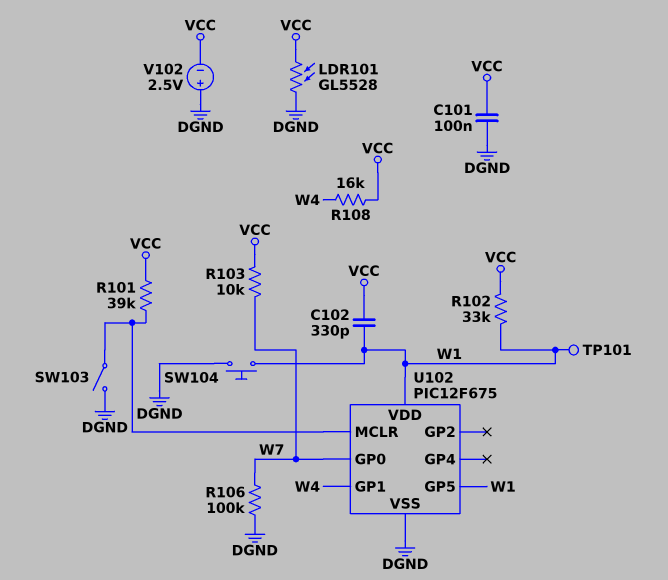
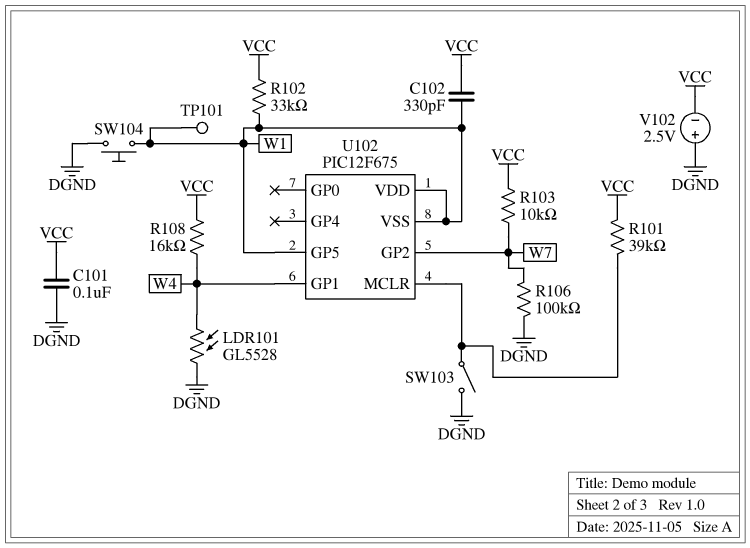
LDR101: GL5528 (DGND, VCC) -> GL5528 (DGND, W4)
U102 pin GP0: W7 -> none
U102 pin GP2: none -> W7
U102 pin VSS: DGND -> W1

